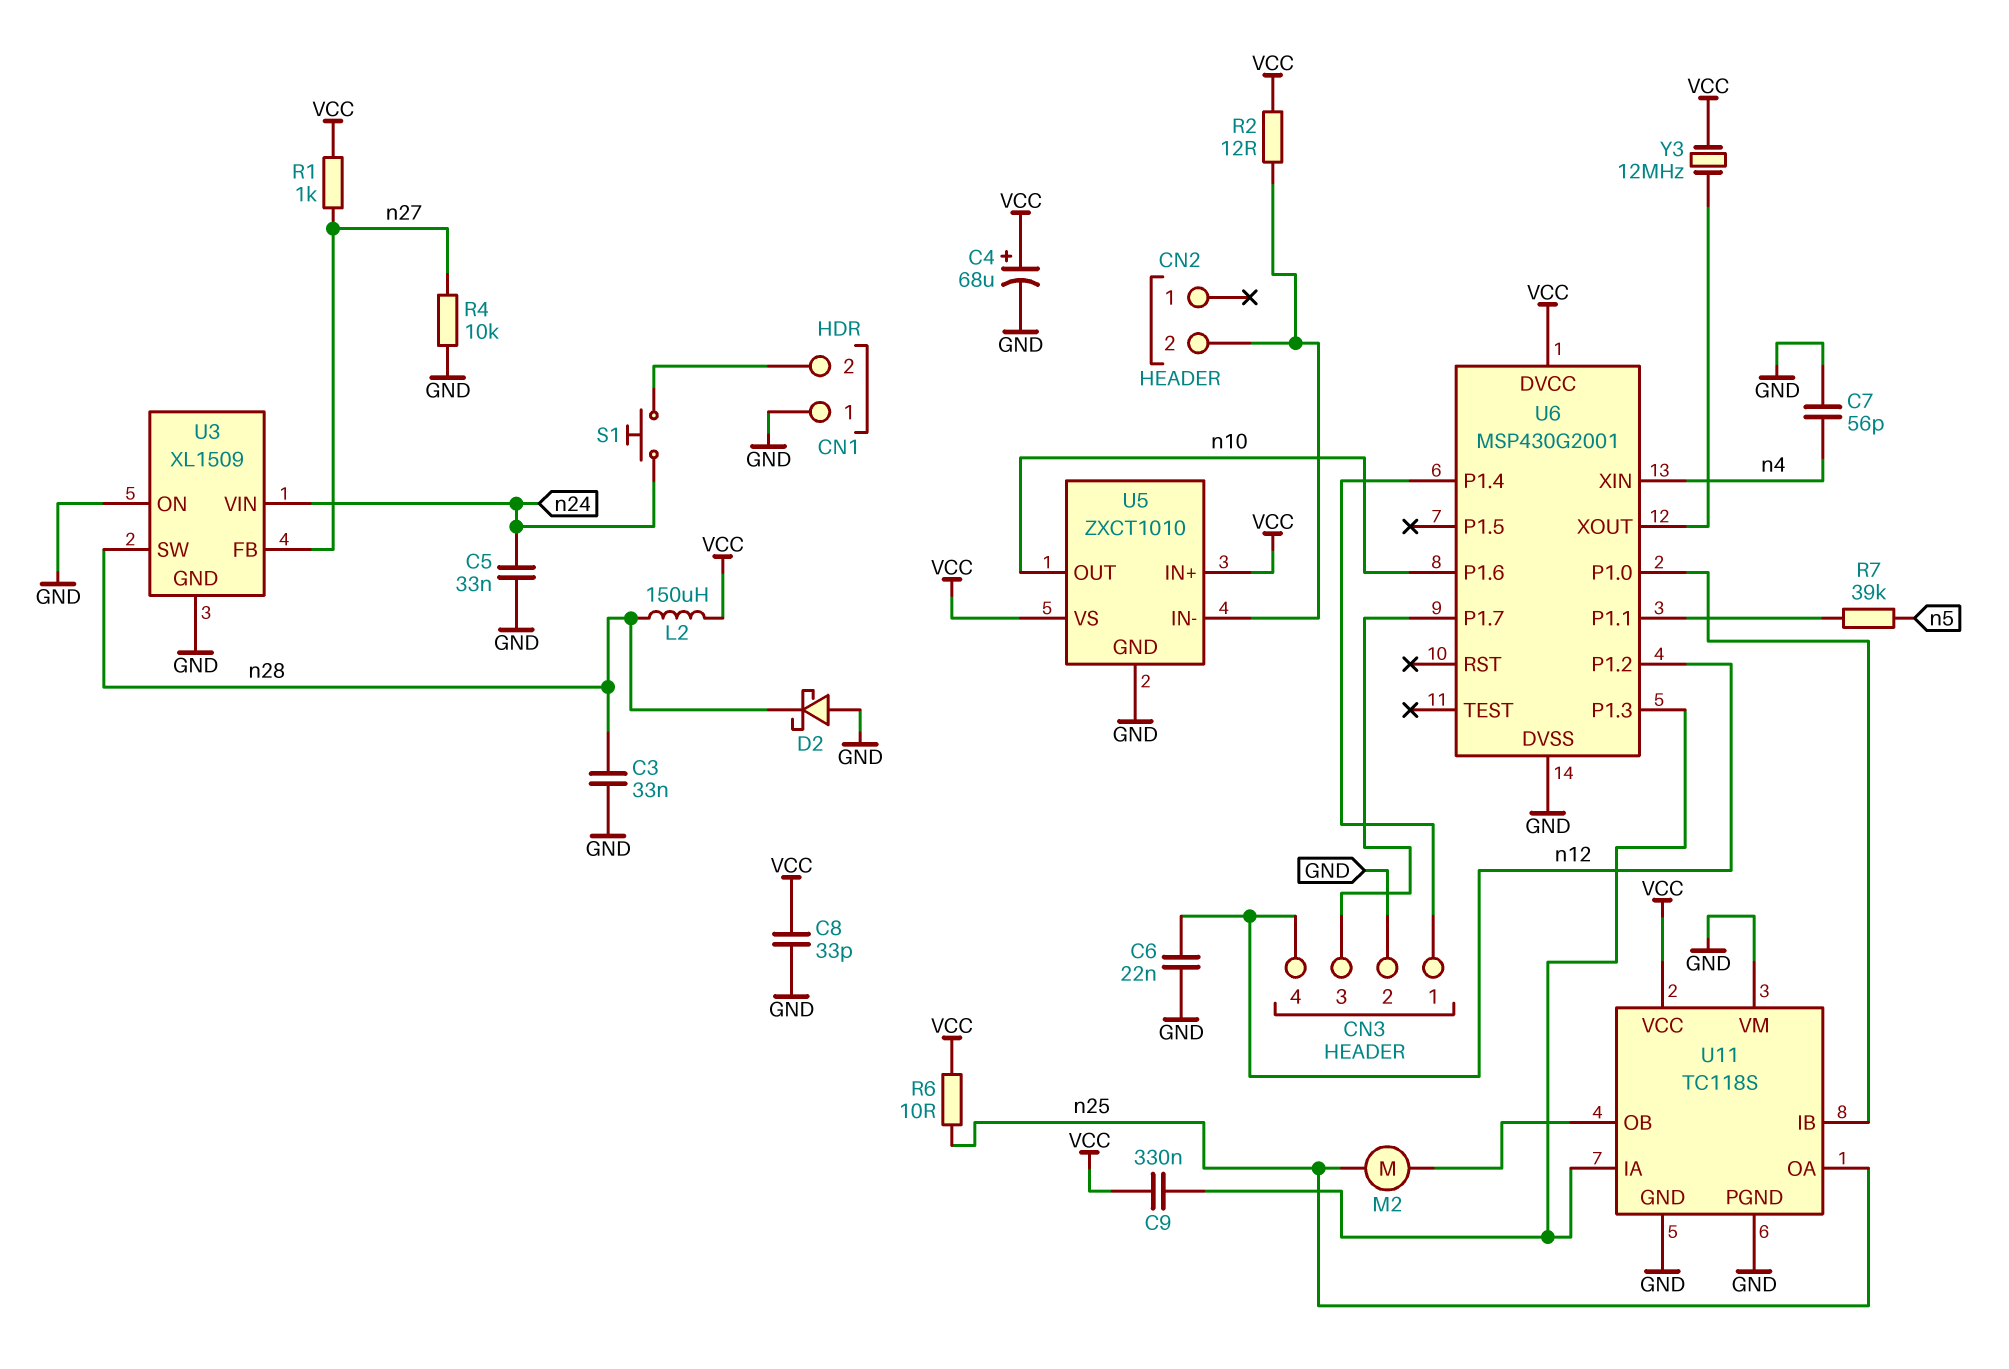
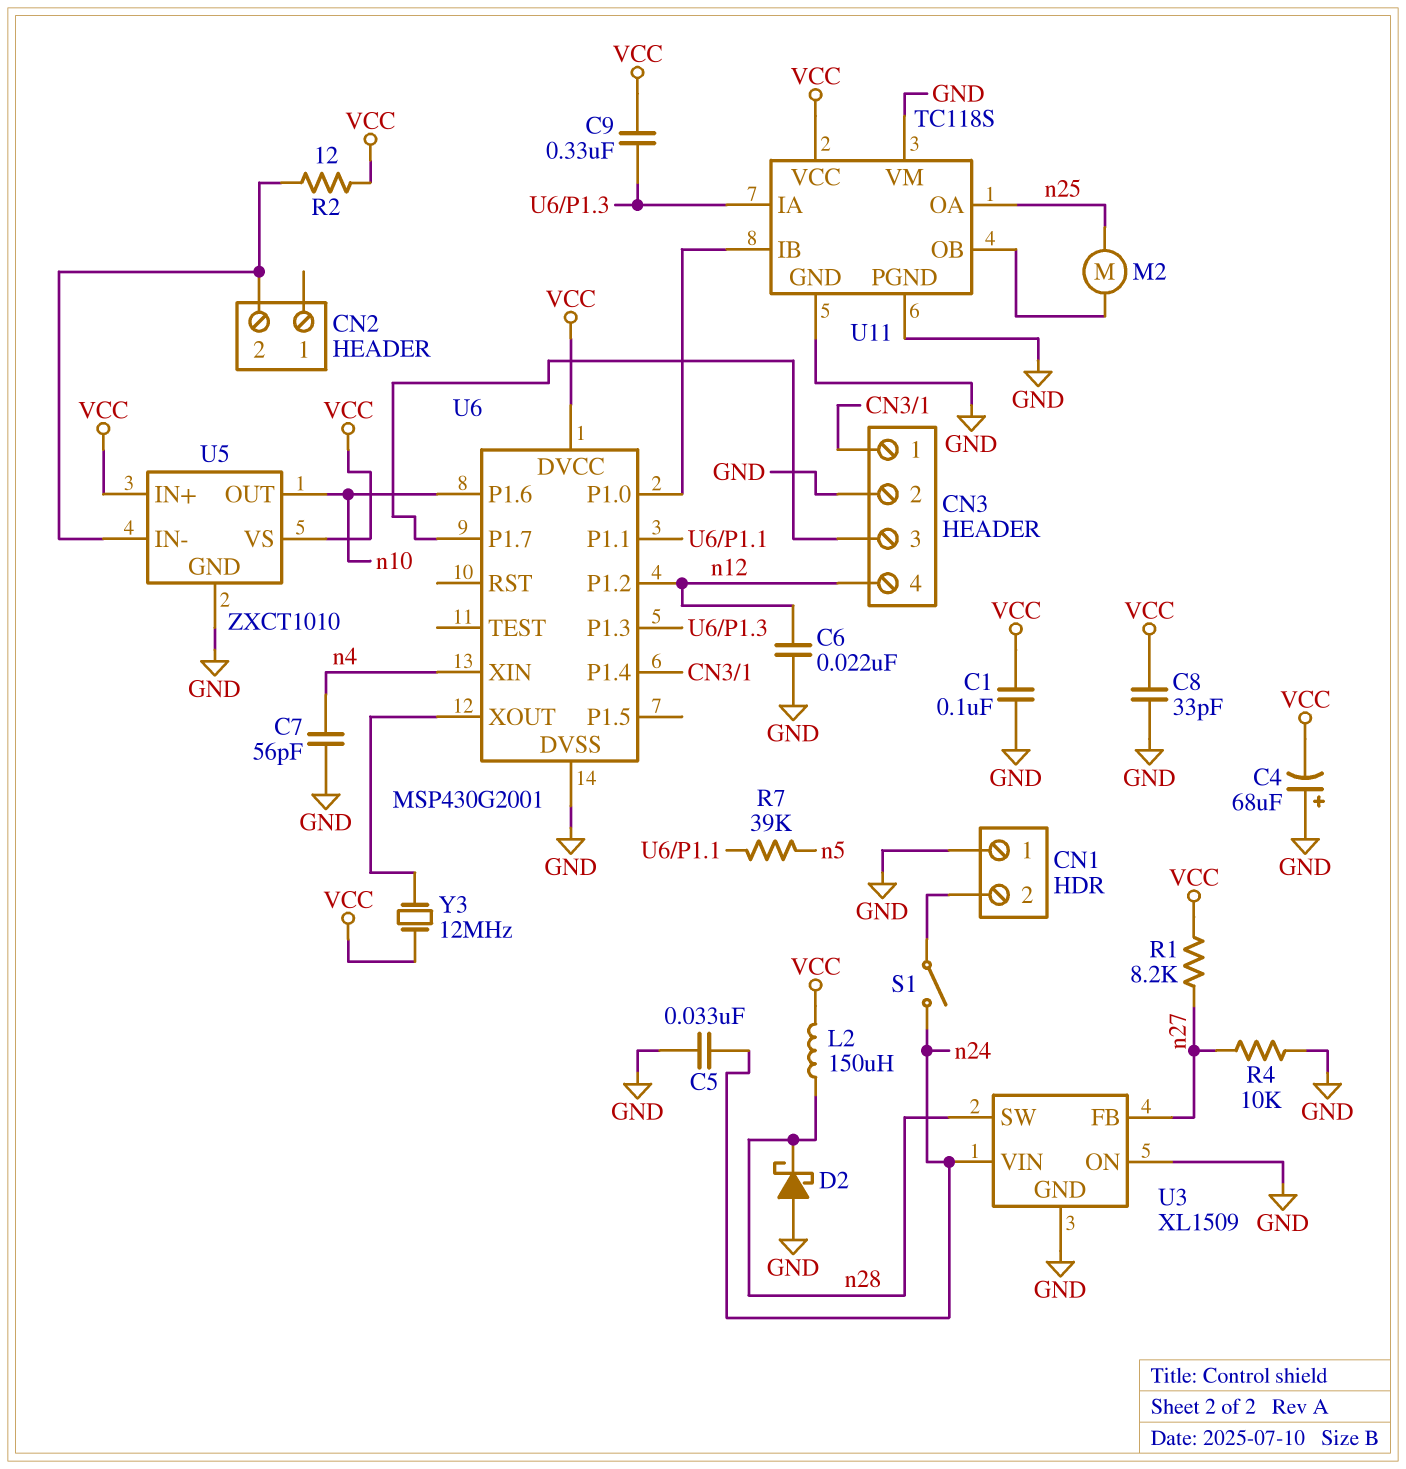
C1: none -> 100nF (GND, VCC)
C3: 33nF (GND, n28) -> none
C4: 68uF (plus VCC, minus GND) -> 68uF (plus GND, minus VCC)
R1: 1k (VCC, n27) -> 8.2k (VCC, n27)
R6: 10 (VCC, n25) -> none
S1: button (CN1/2, n24) -> switch (CN1/2, n24)

